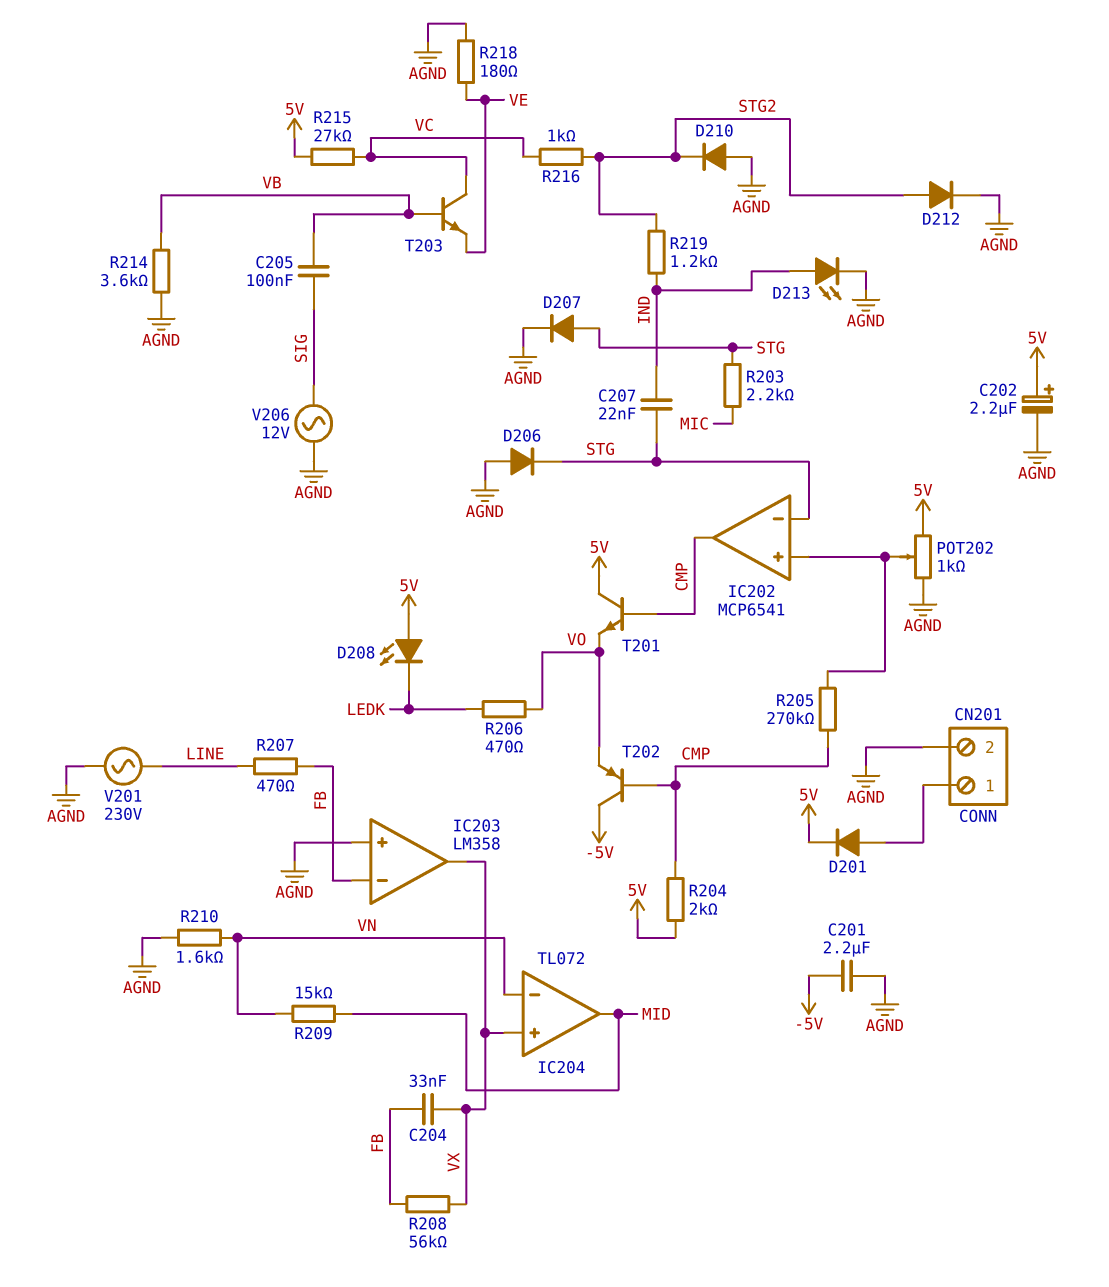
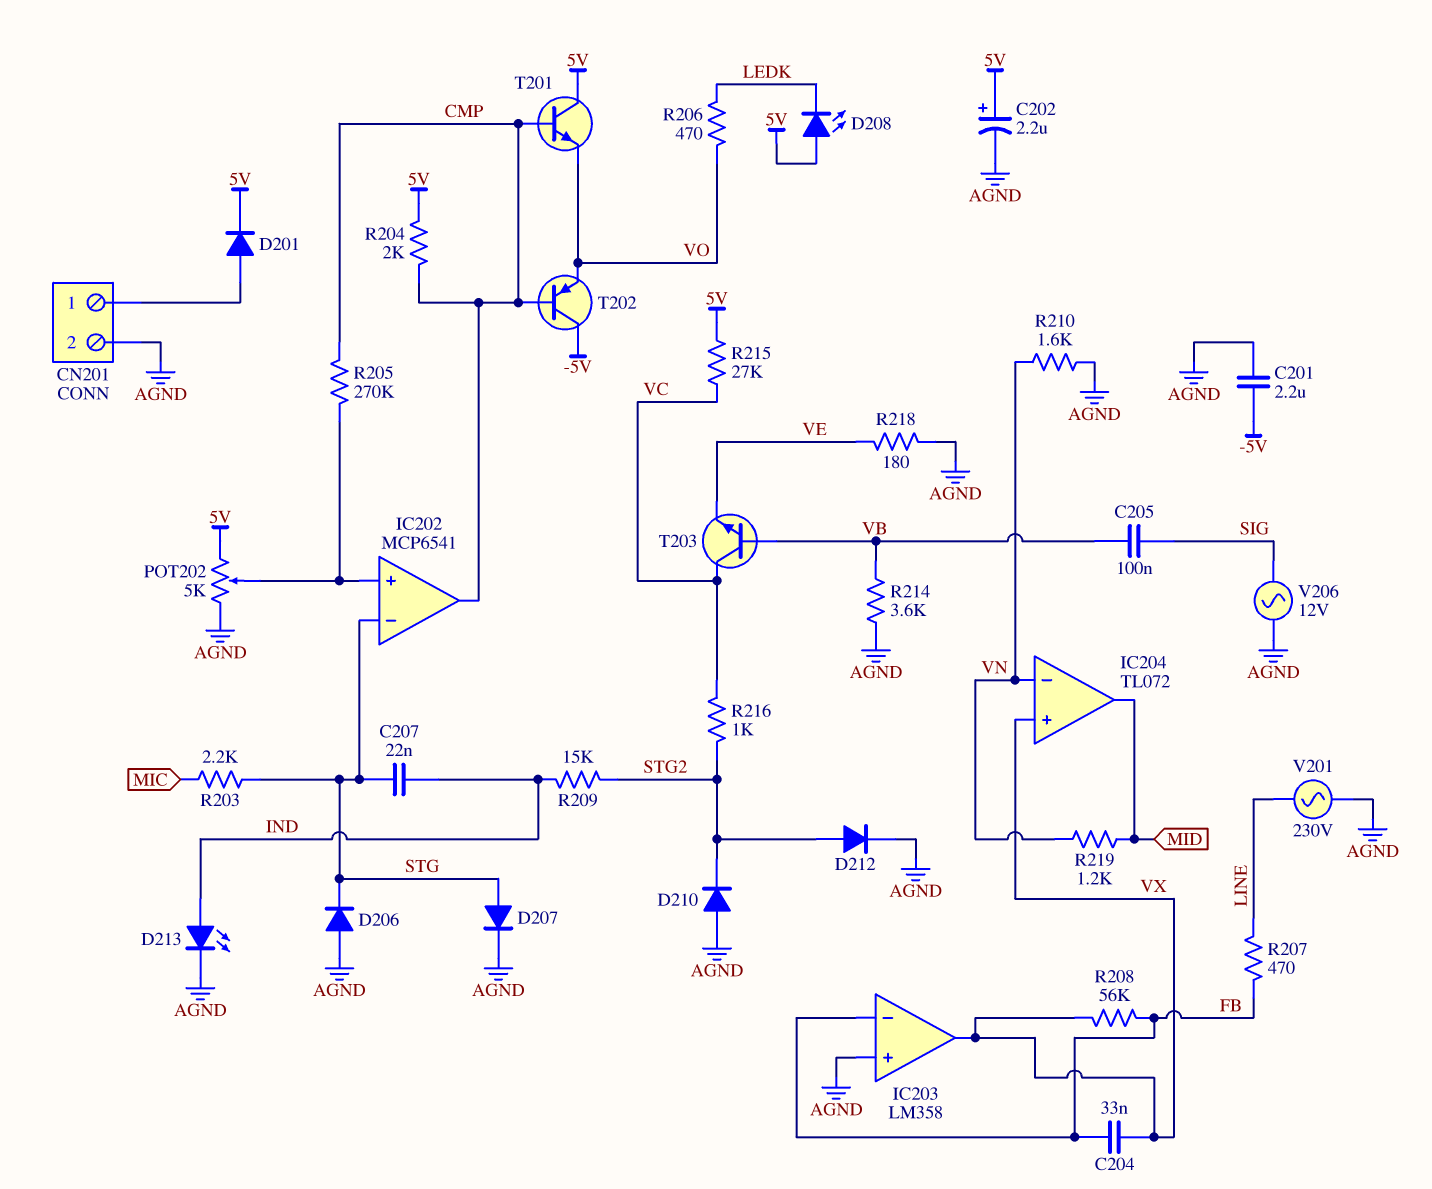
POT202: 1k (5V, AGND, wiper IC202/in+) -> 5k (5V, AGND, wiper IC202/in+)
R209: 15k (MID, VN) -> 15k (IND, STG2)
R219: 1.2k (IND, STG2) -> 1.2k (MID, VN)

